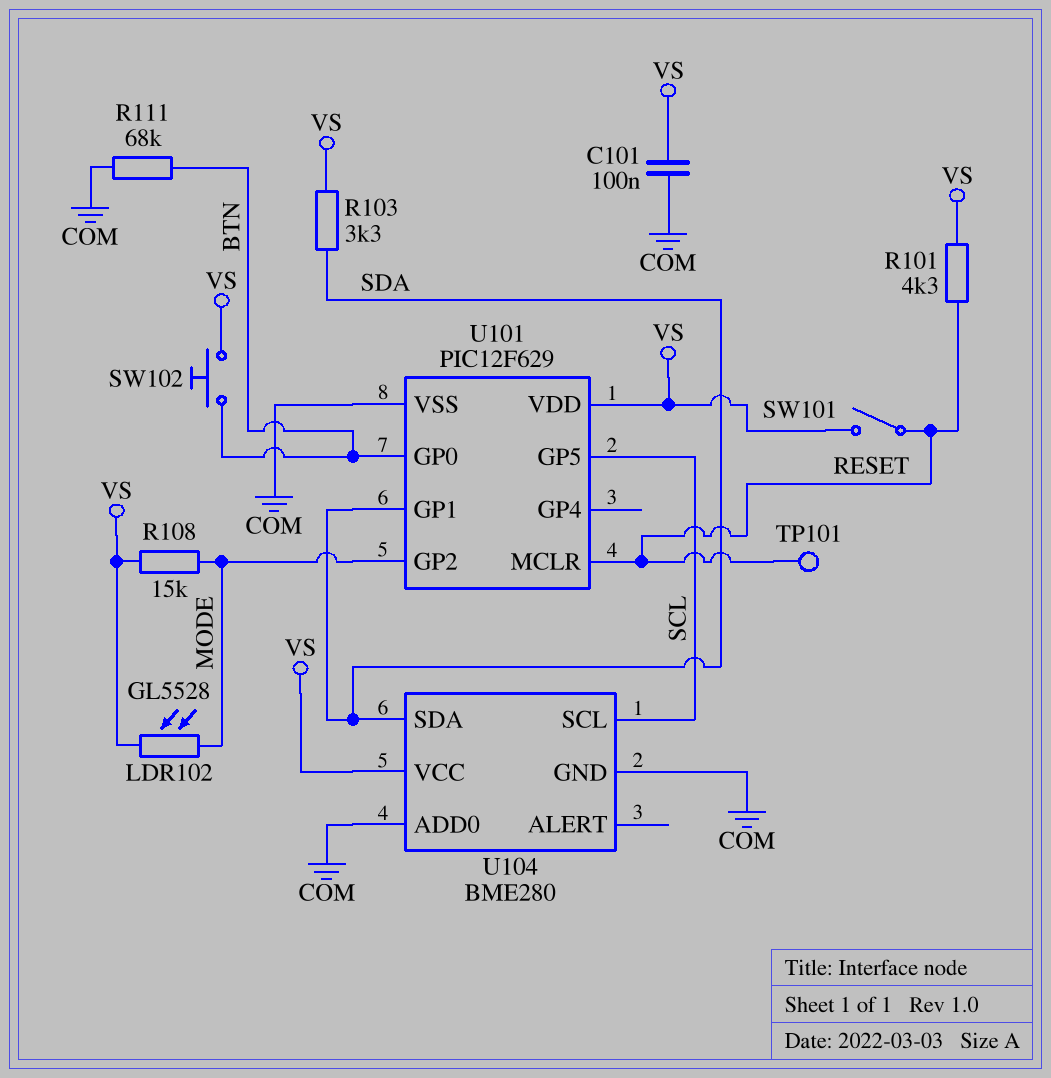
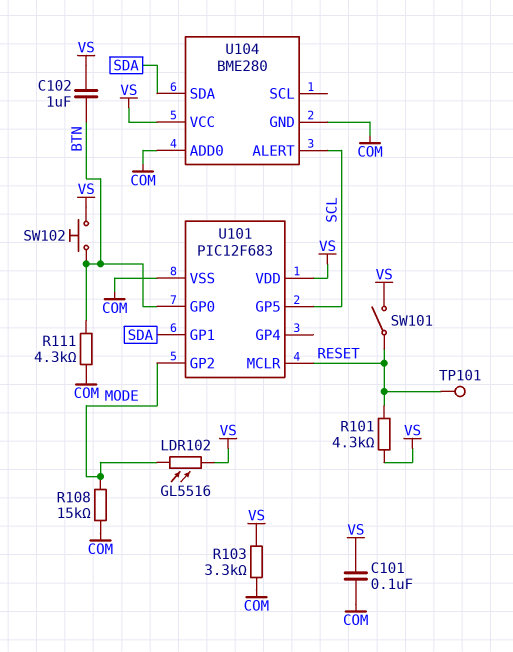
C102: none -> 1uF (BTN, VS)
LDR102: GL5528 (MODE, VS) -> GL5516 (MODE, VS)
R103: 3.3k (SDA, VS) -> 3.3k (COM, VS)
R108: 15k (MODE, VS) -> 15k (COM, MODE)
R111: 68k (BTN, COM) -> 4.3k (BTN, COM)
U101: PIC12F629 -> PIC12F683
U104 pin ALERT: none -> SCL
U104 pin SCL: SCL -> none

